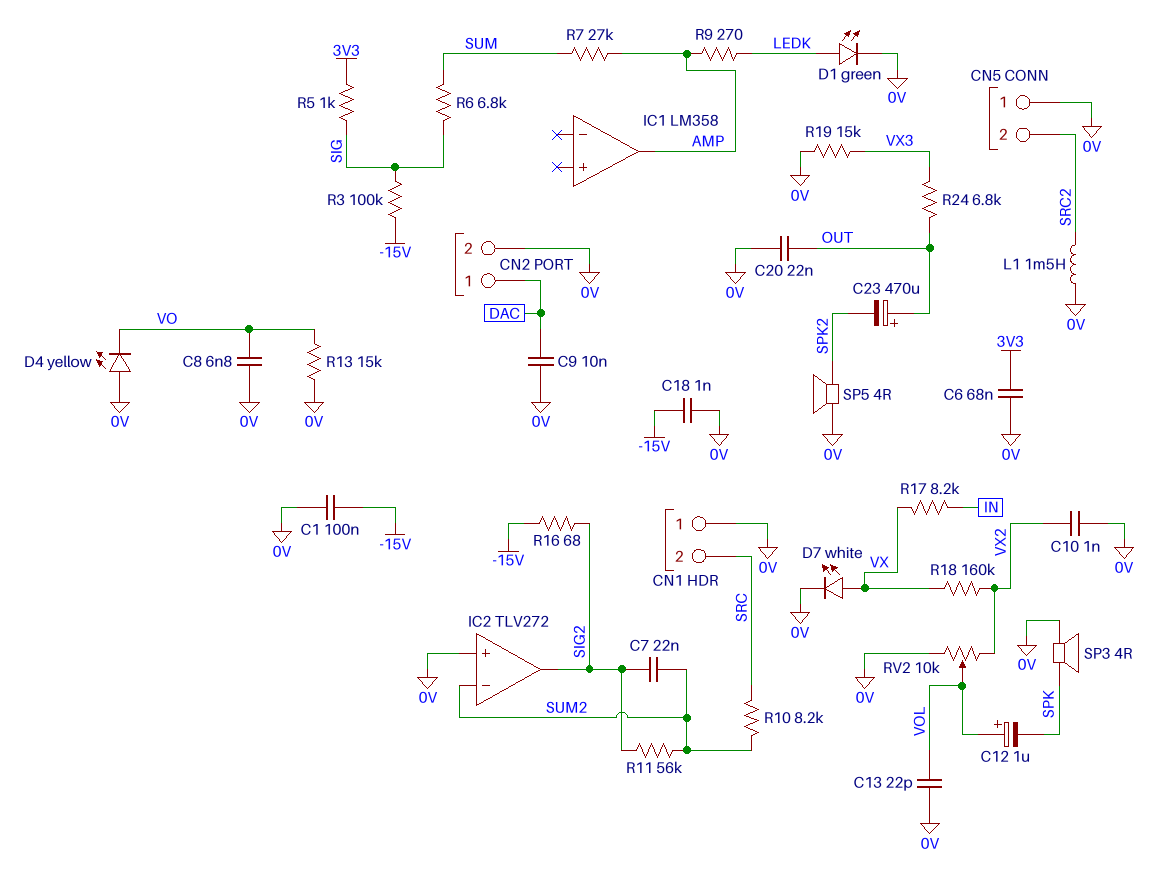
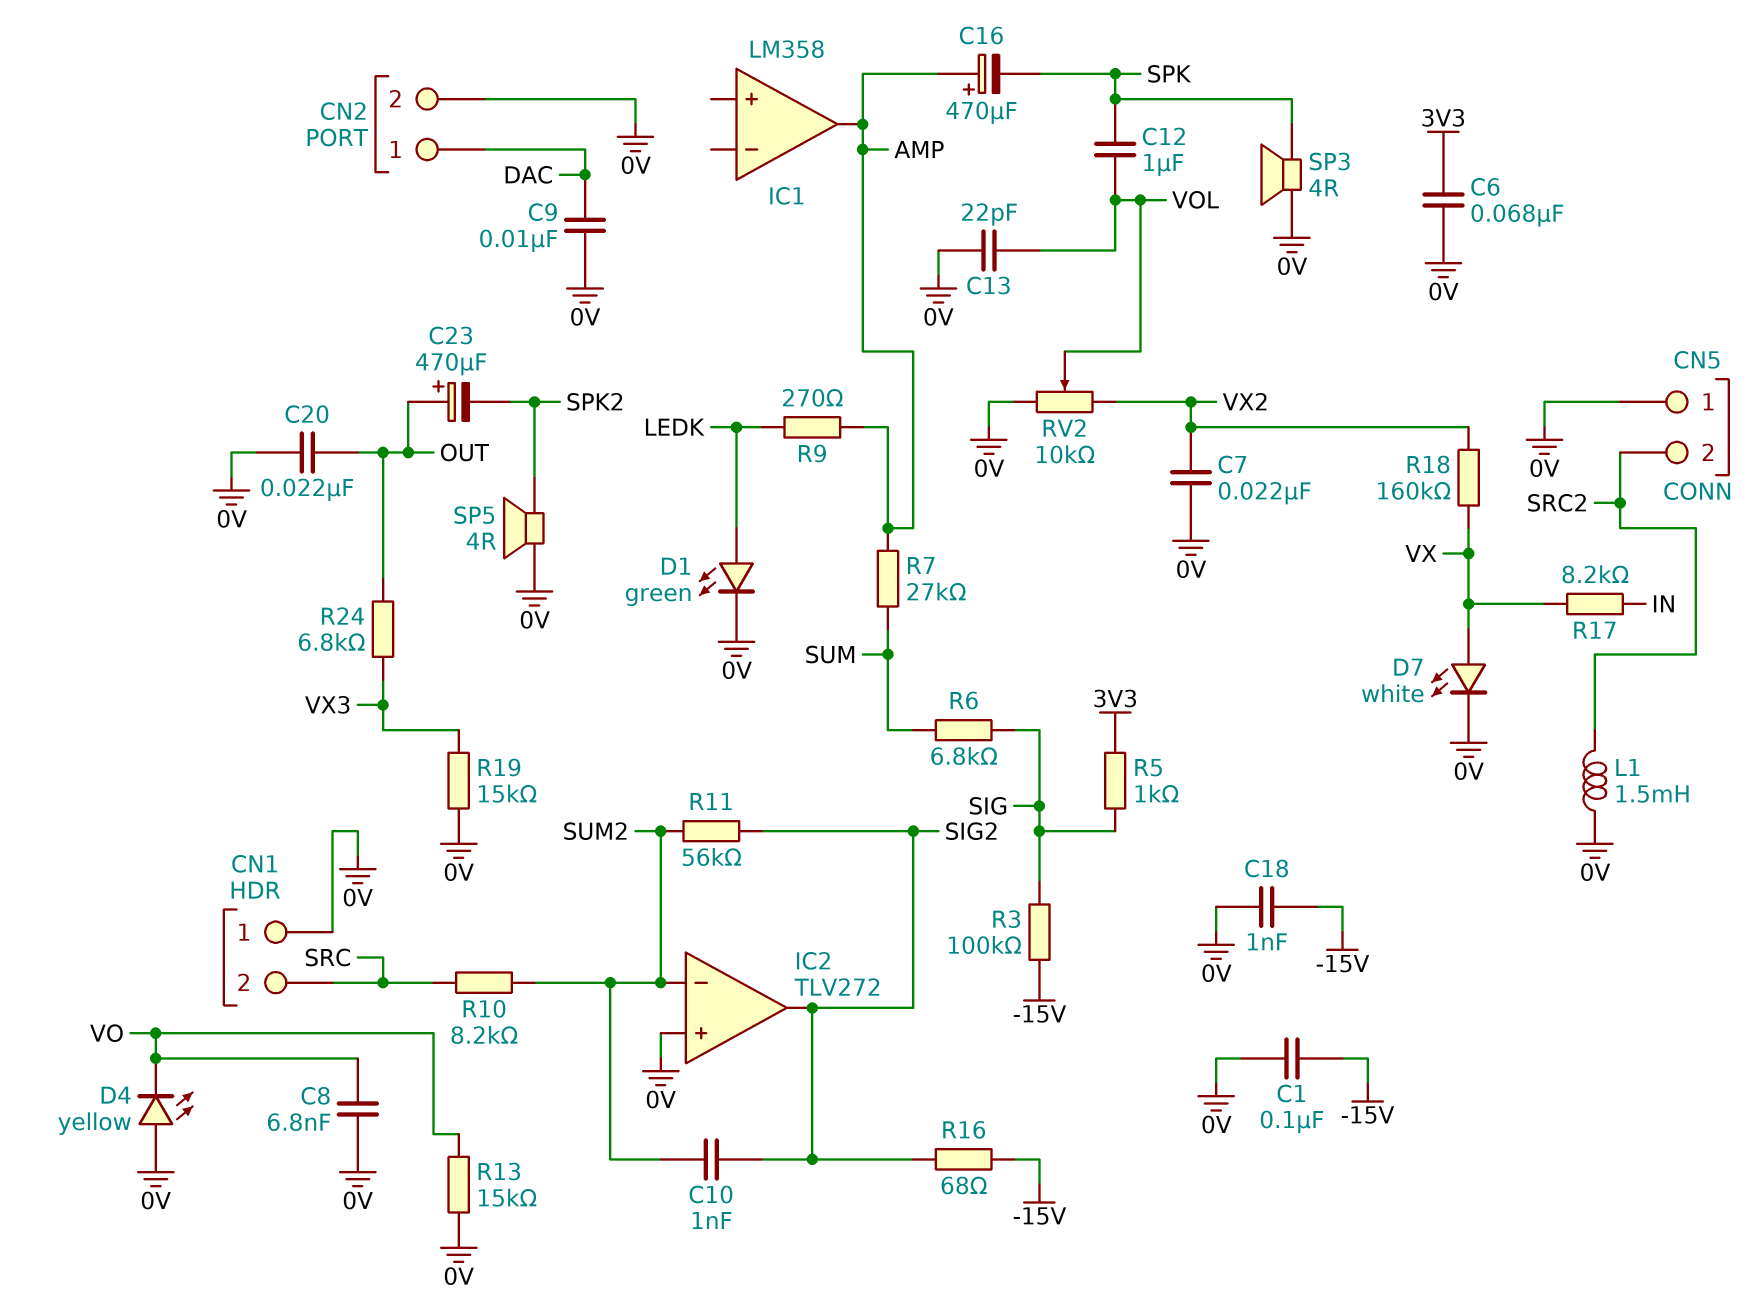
C7: 22nF (SIG2, SUM2) -> 22nF (0V, VX2)
C10: 1nF (0V, VX2) -> 1nF (SIG2, SUM2)
C12: 1uF (plus VOL, minus SPK) -> 1uF (SPK, VOL)
C16: none -> 470uF (plus AMP, minus SPK)

